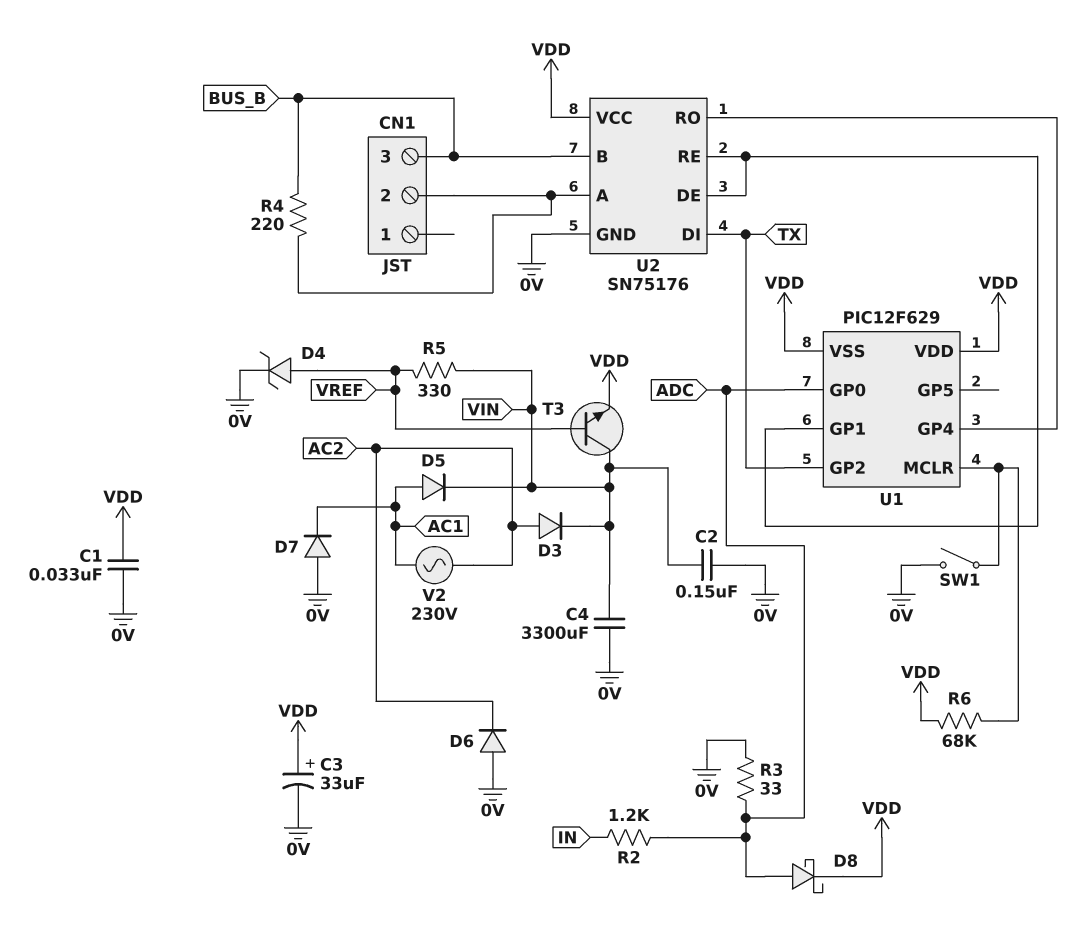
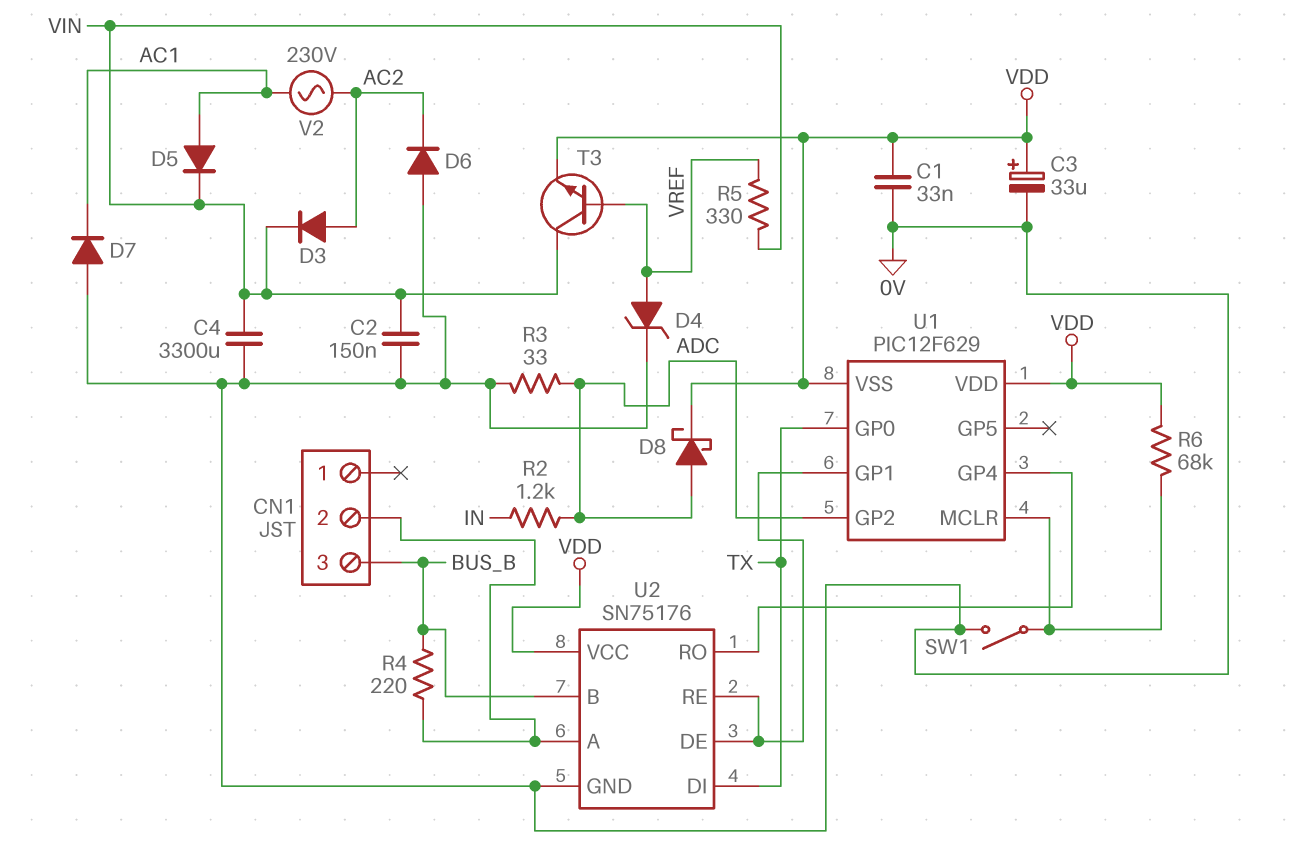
U1 pin GP0: ADC -> TX
U1 pin GP2: TX -> ADC

